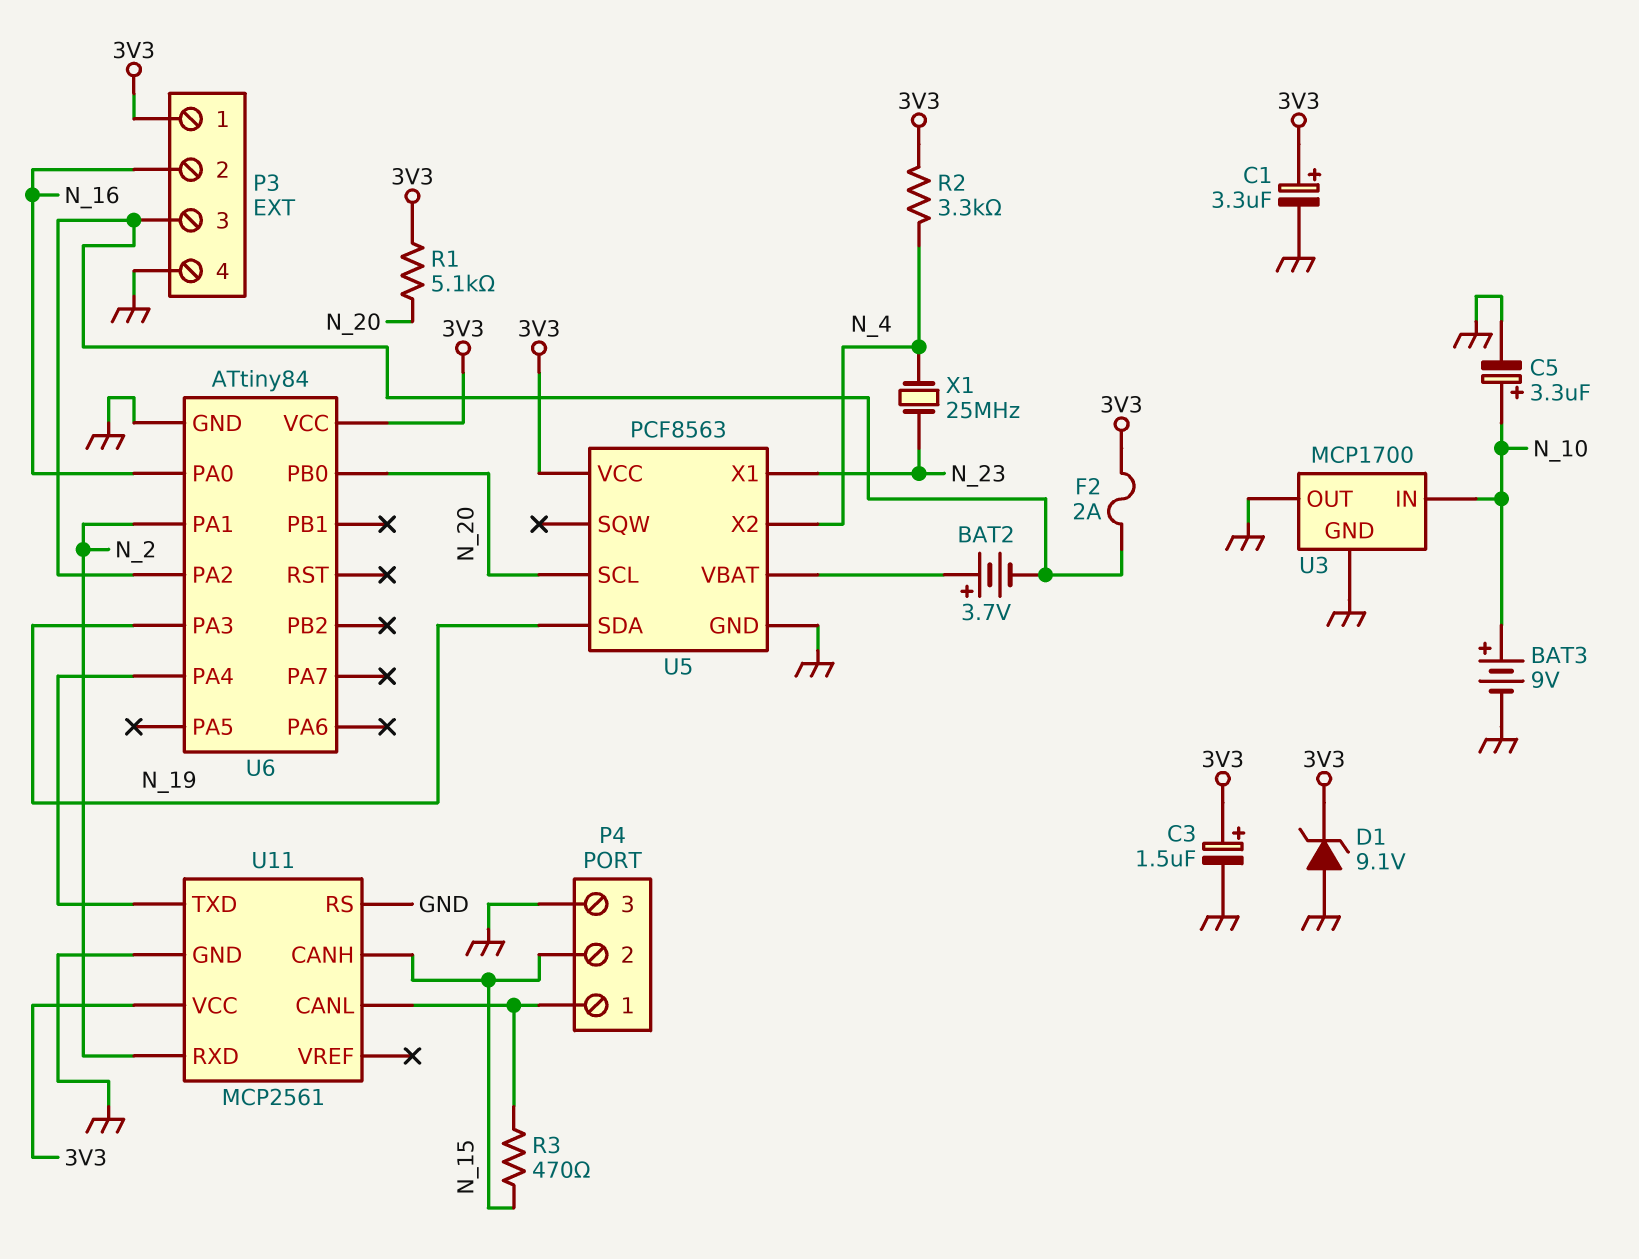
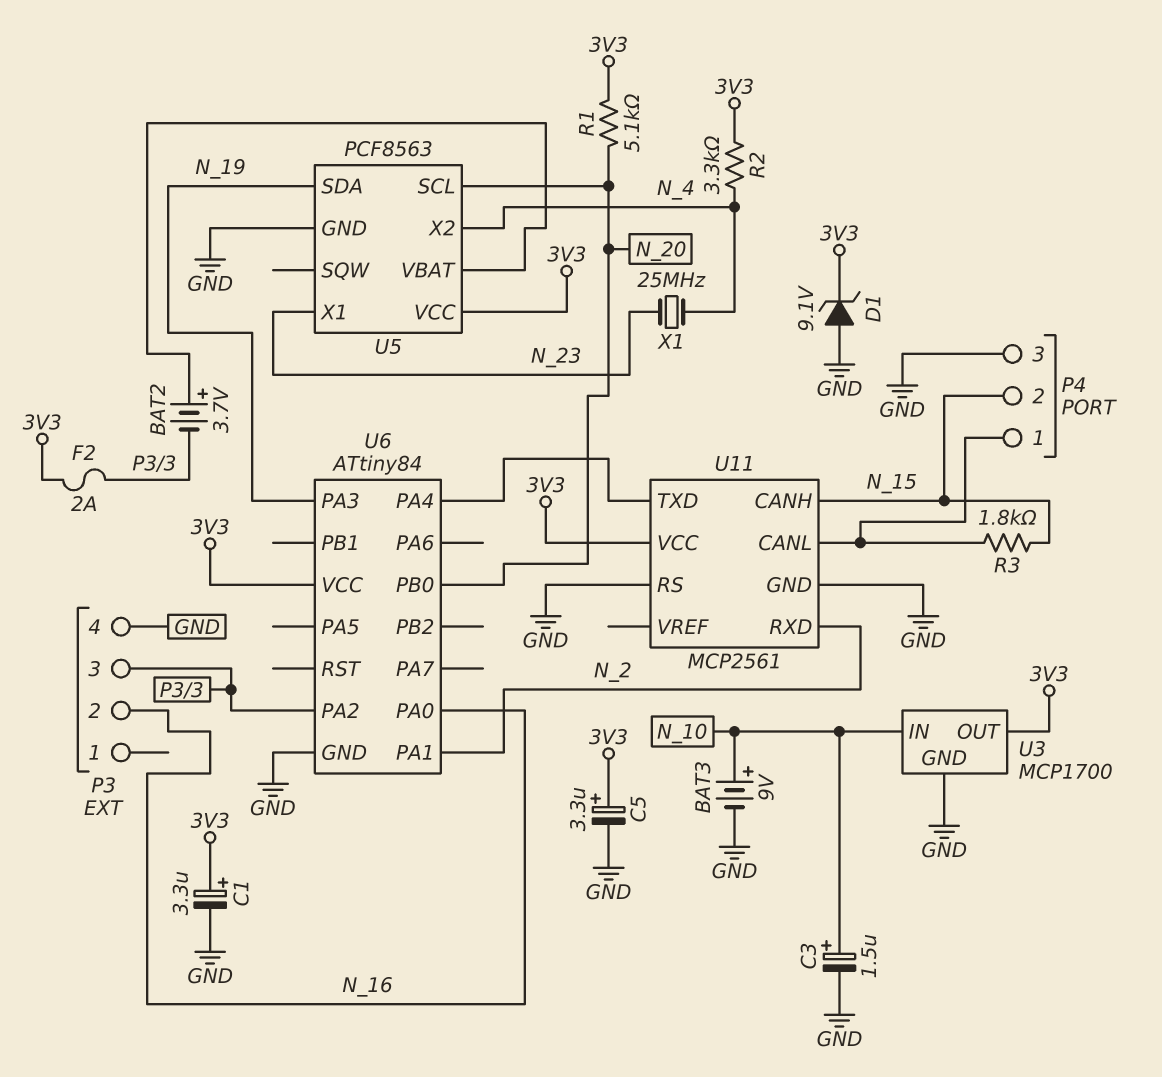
C3: 1.5uF (plus 3V3, minus GND) -> 1.5uF (plus N_10, minus GND)
C5: 3.3uF (plus N_10, minus GND) -> 3.3uF (plus 3V3, minus GND)
P3 pin 1: 3V3 -> none
R3: 470 (N_15, P4/1) -> 1.8k (N_15, P4/1)
U3 pin OUT: GND -> 3V3

